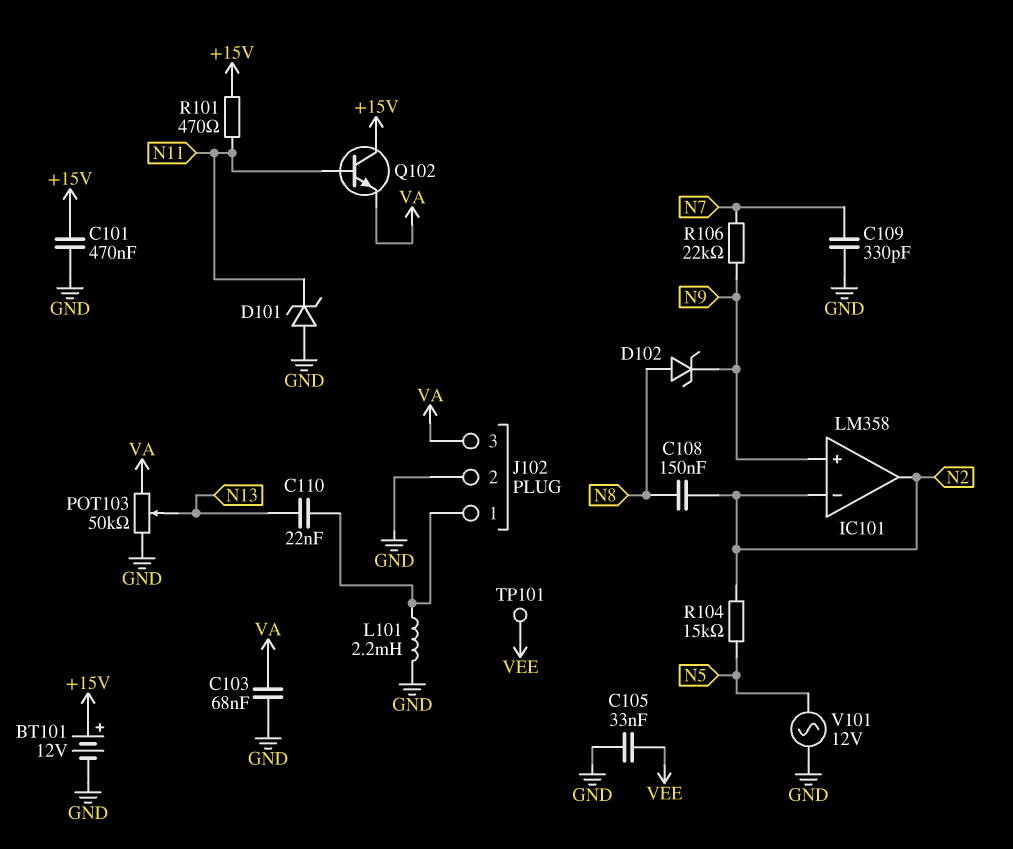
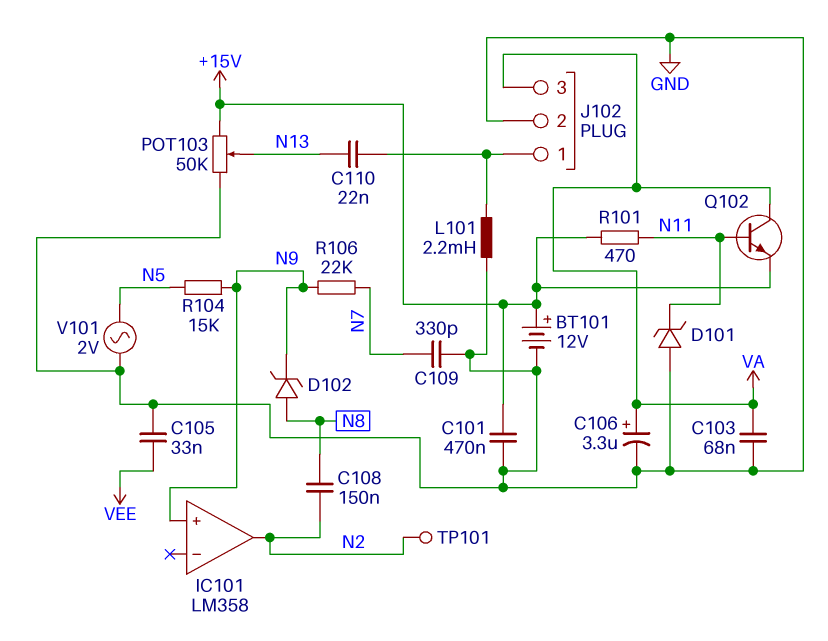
C106: none -> 3.3uF (plus VA, minus GND)
IC101 pin in-: N2 -> none
POT103: 50k (GND, VA, wiper N13) -> 50k (+15V, GND, wiper N13)
Q102: NPN (B N11, C +15V, E VA) -> NPN (B N11, C VA, E +15V)
R104: 15k (N2, N5) -> 15k (N5, N9)
TP101: test point (VEE) -> test point (N2)
V101: AC 12V (GND, N5) -> AC 2V (GND, N5)

